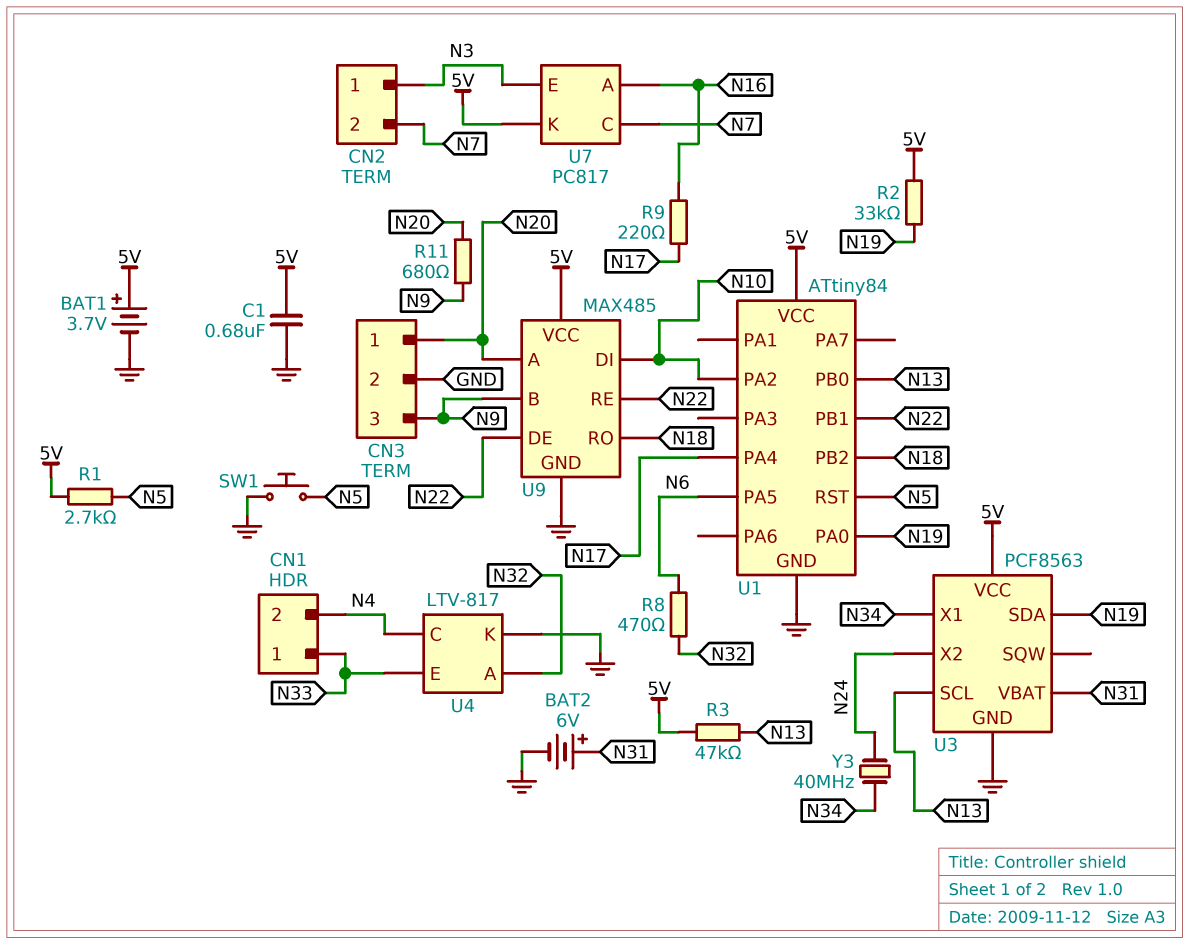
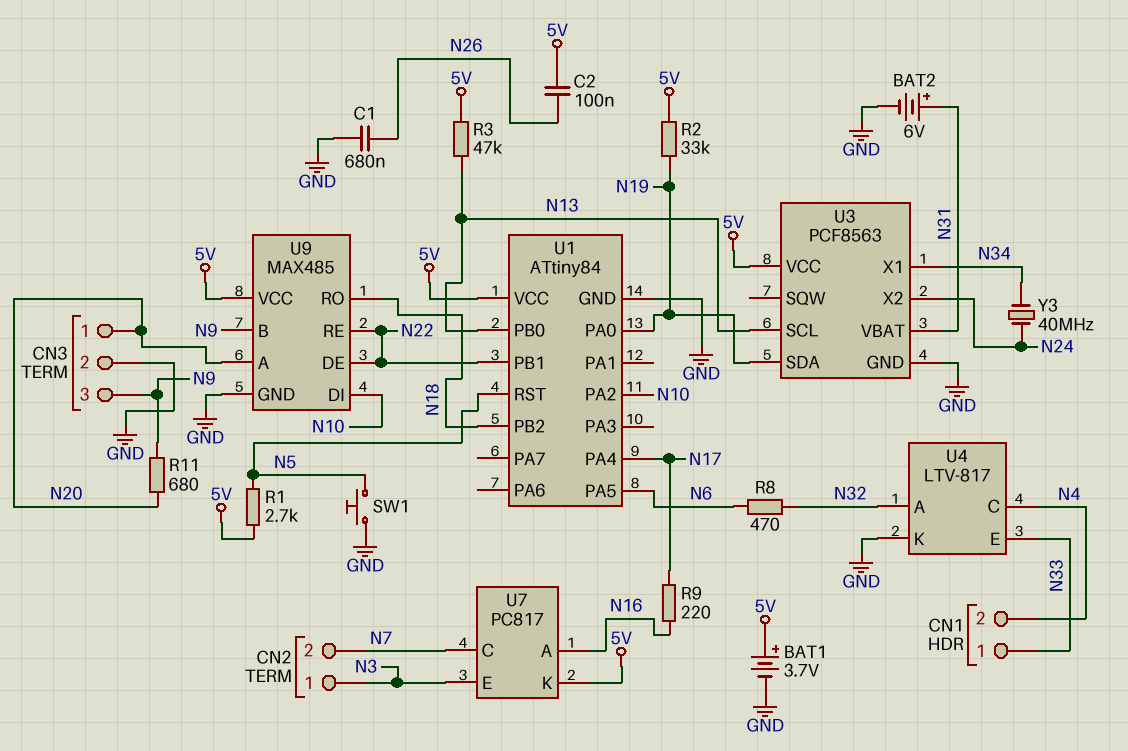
C1: 680nF (5V, GND) -> 680nF (GND, N26)
C2: none -> 100nF (5V, N26)

